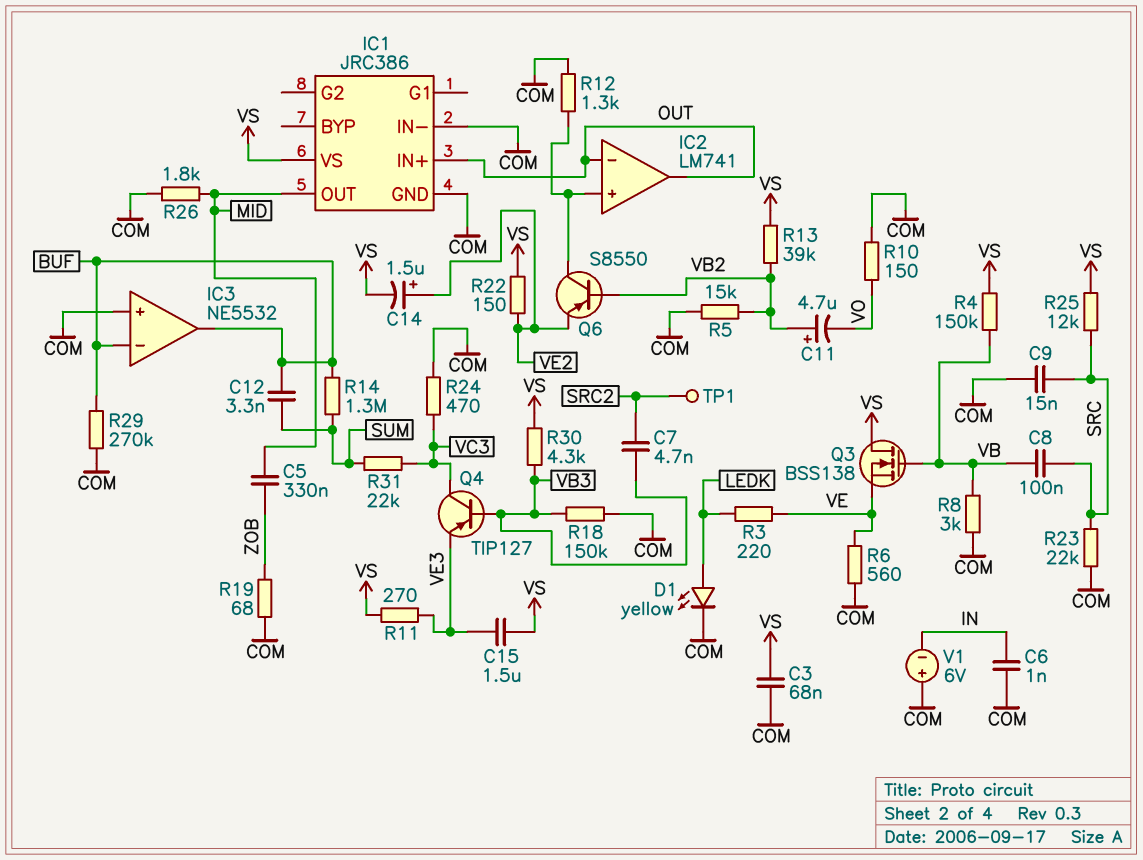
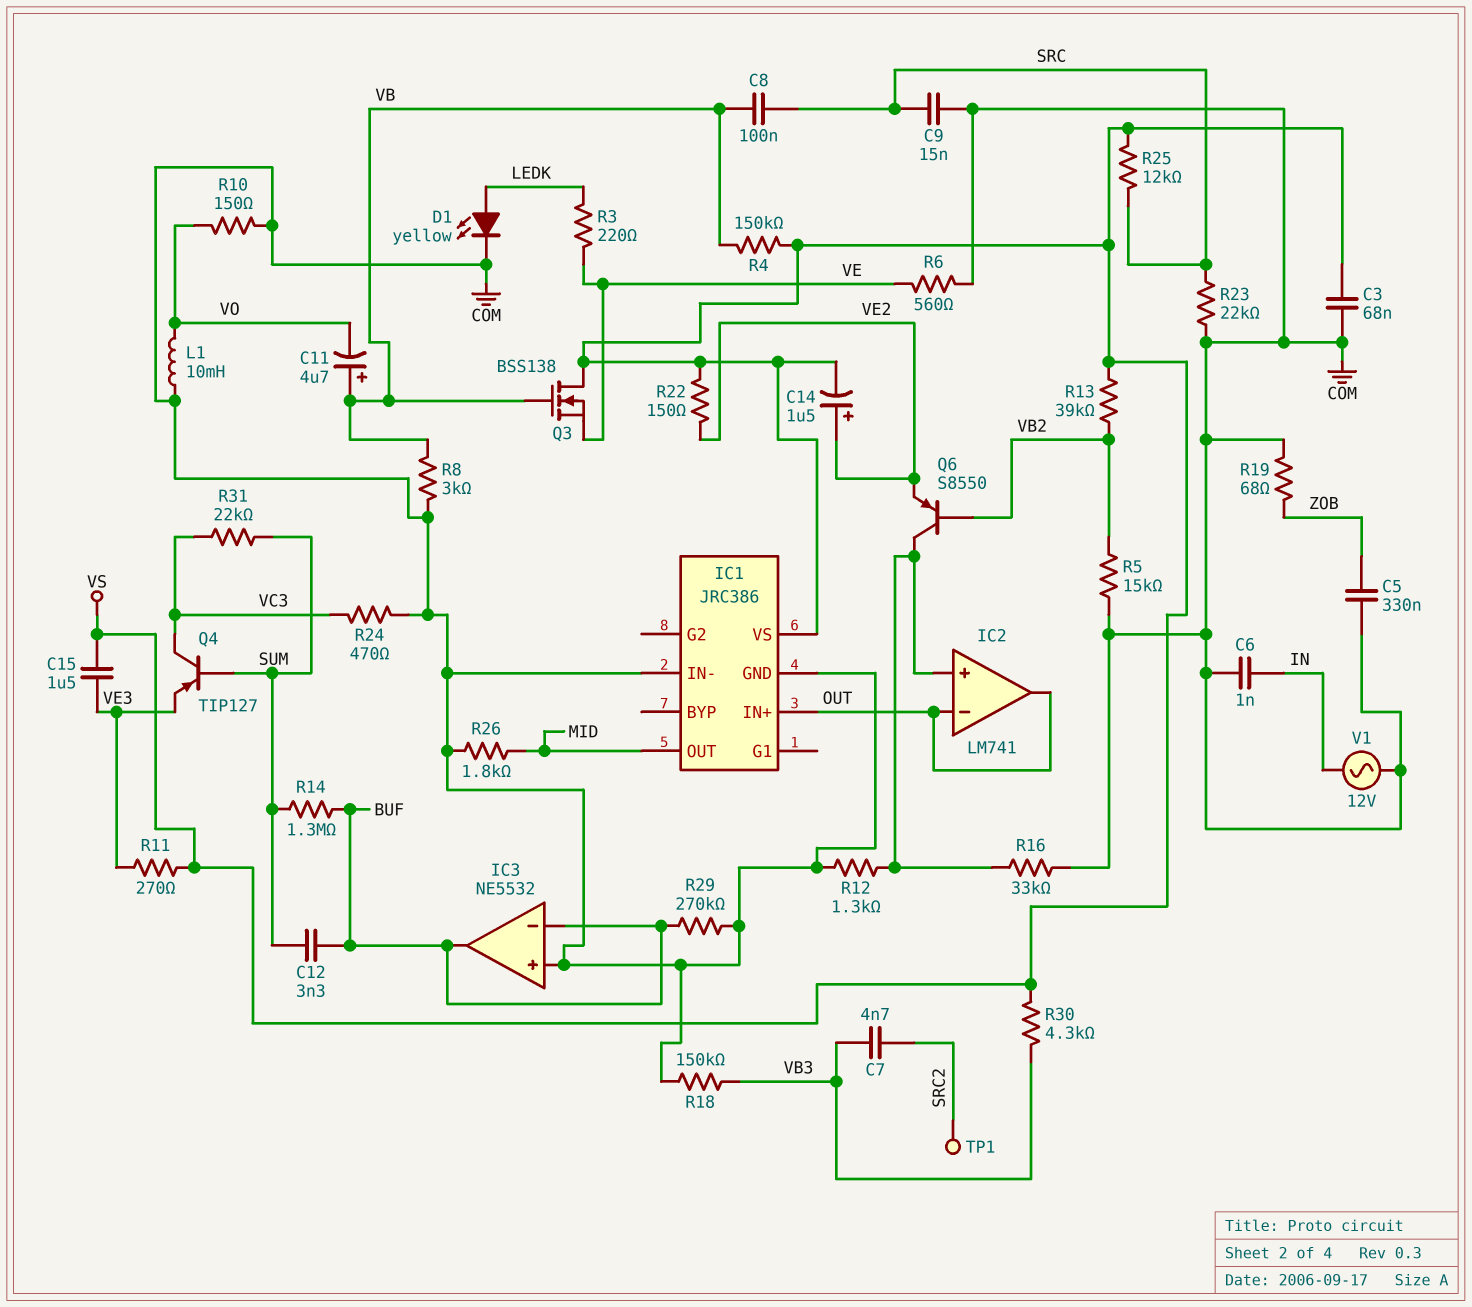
C5: 330nF (MID, ZOB) -> 330nF (COM, ZOB)
C11: 4.7uF (plus VB2, minus VO) -> 4.7uF (plus VB, minus VO)
L1: none -> 10mH (COM, VO)
Q4: PNP TIP127 (B VB3, C VC3, E VE3) -> PNP TIP127 (B SUM, C VC3, E VE3)
R16: none -> 33k (COM, IC2/in+)
V1: 6V (plus COM, minus IN) -> AC 12V (COM, IN)

